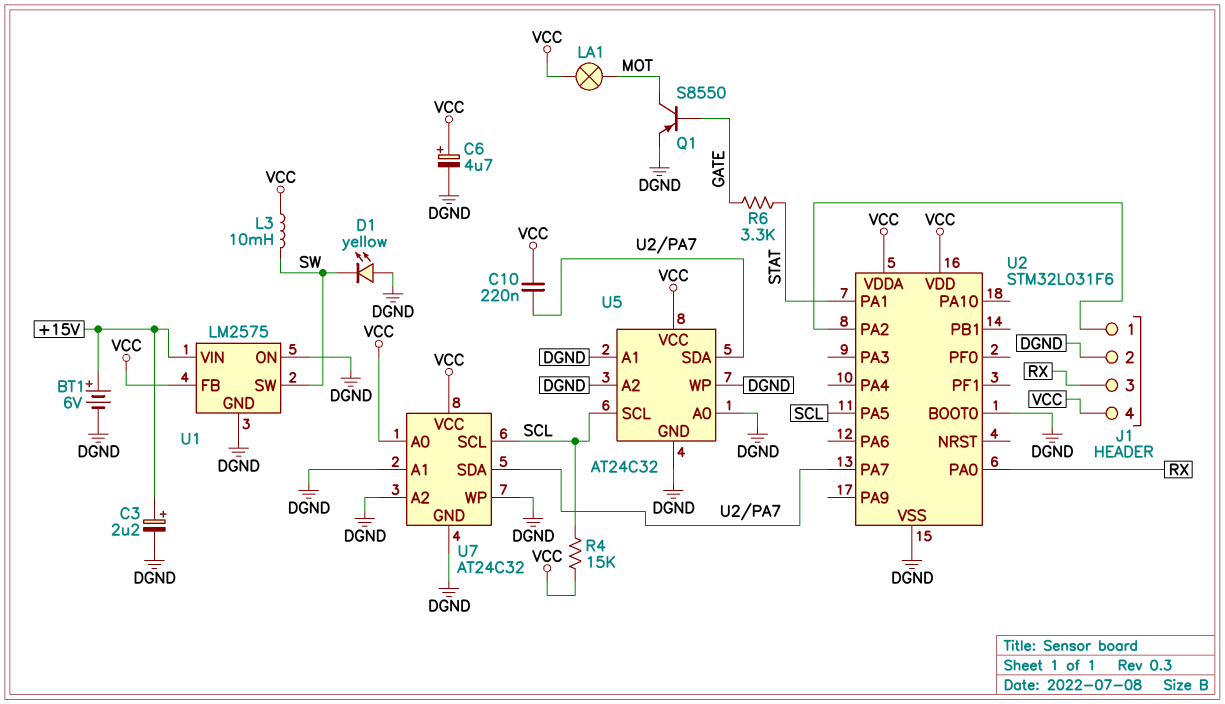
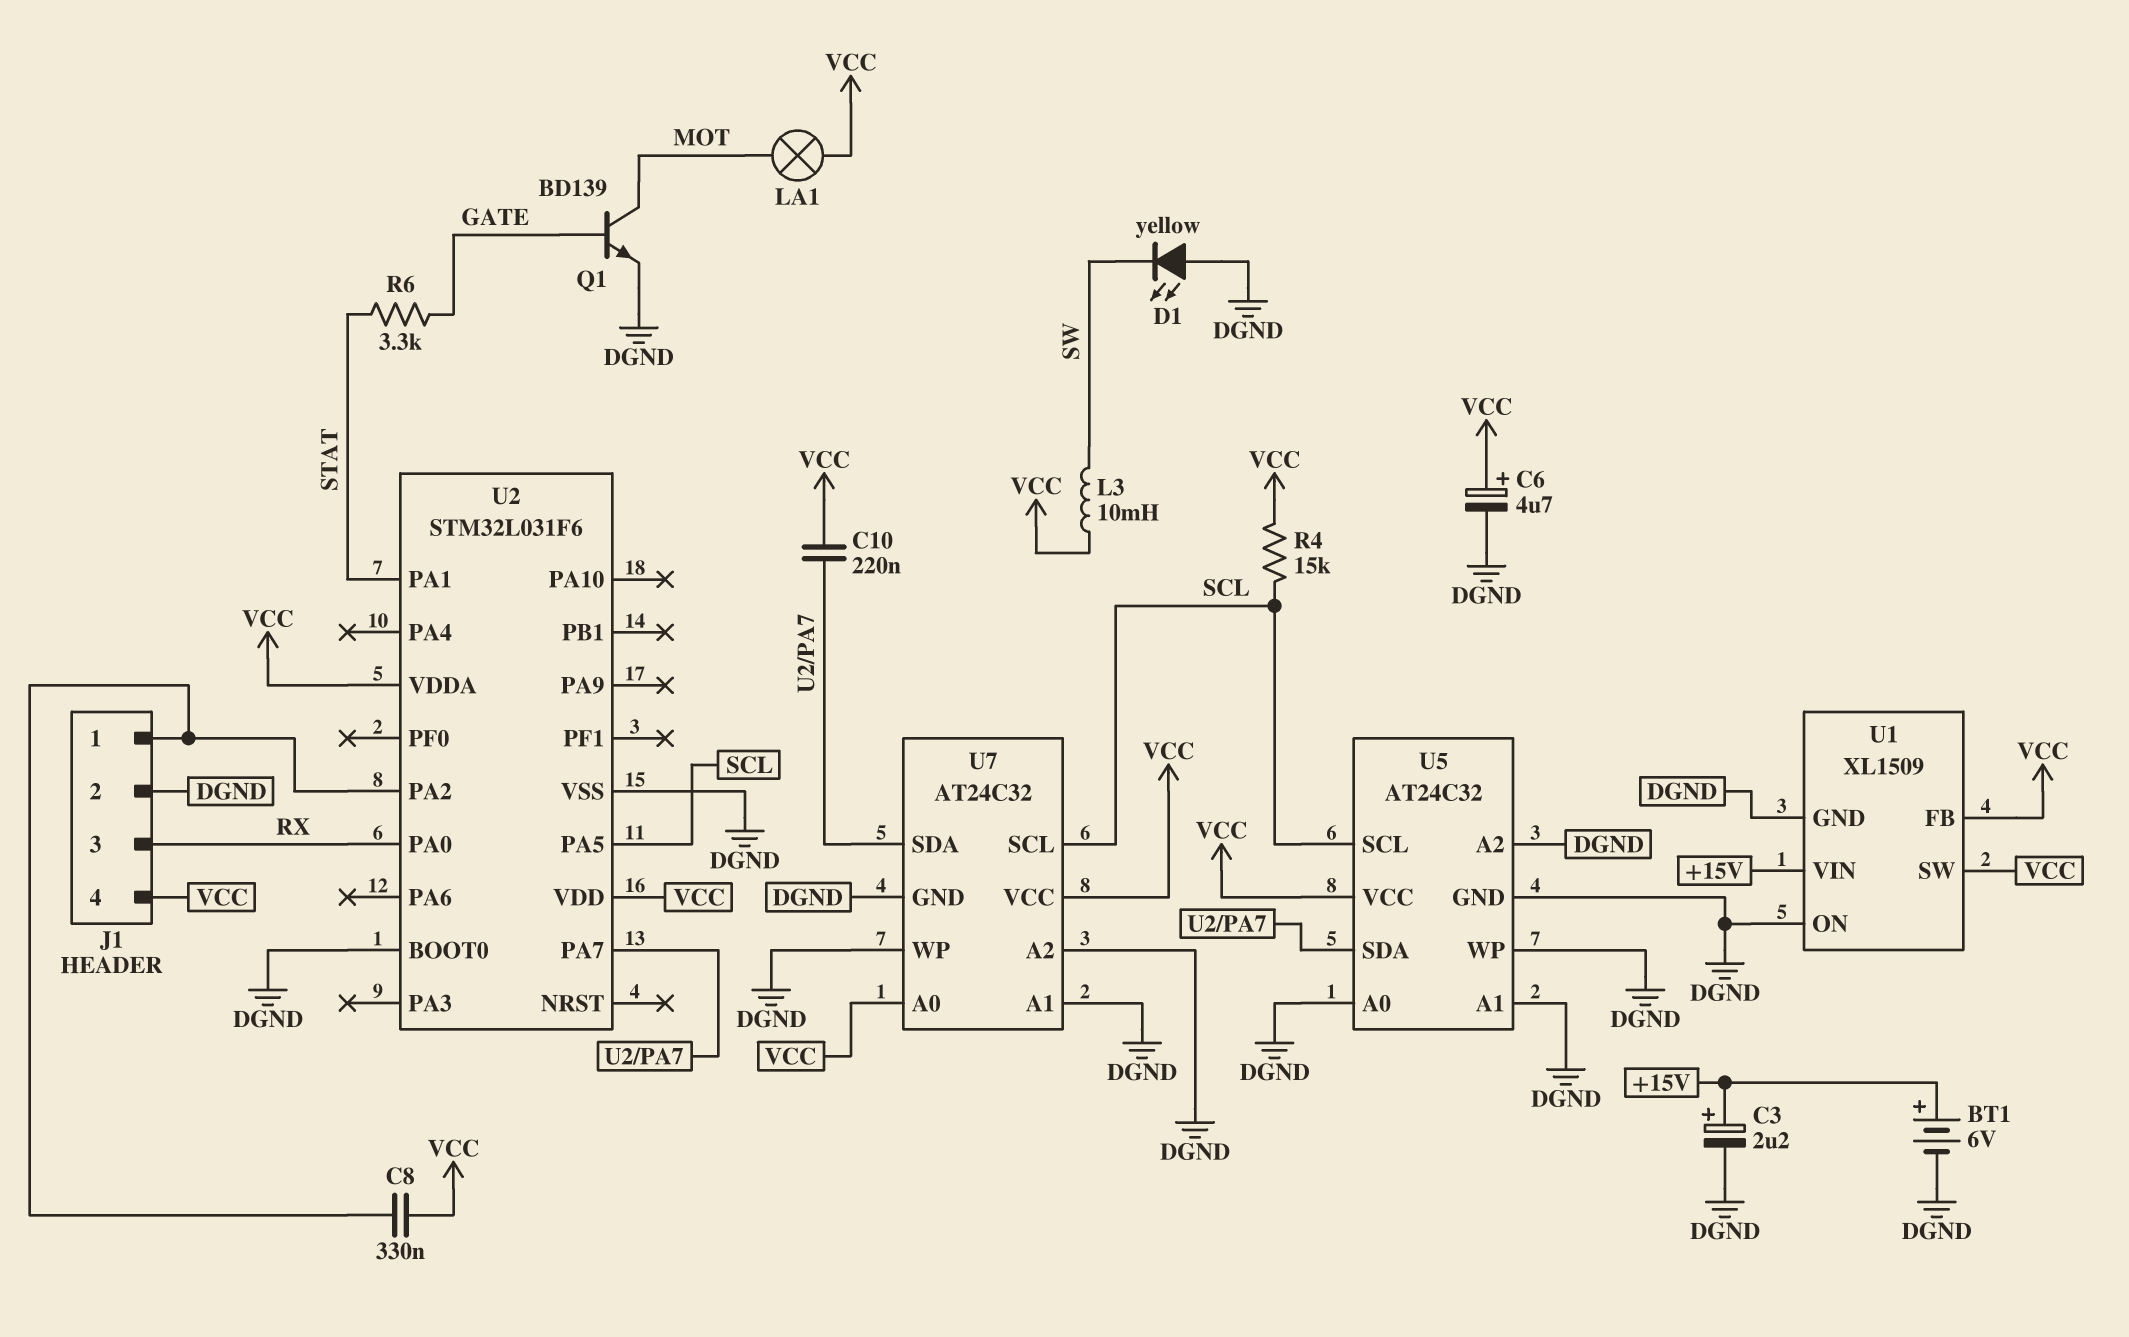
C8: none -> 330nF (J1/1, VCC)
Q1: PNP S8550 (B GATE, C MOT, E DGND) -> NPN BD139 (B GATE, C MOT, E DGND)
U1: LM2575 -> XL1509
U1 pin SW: SW -> VCC

